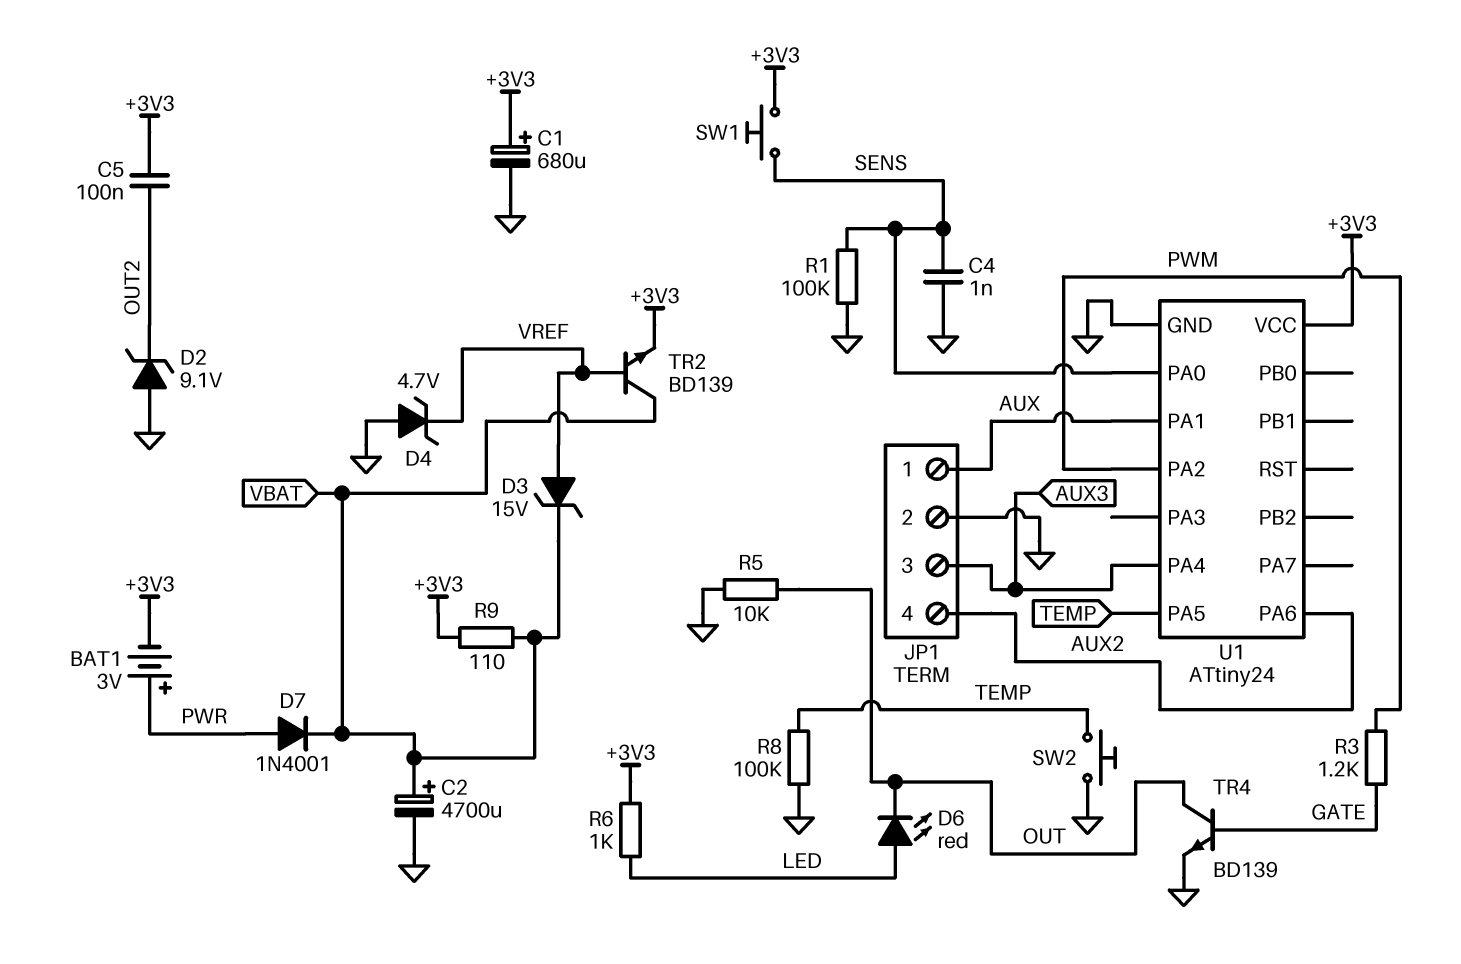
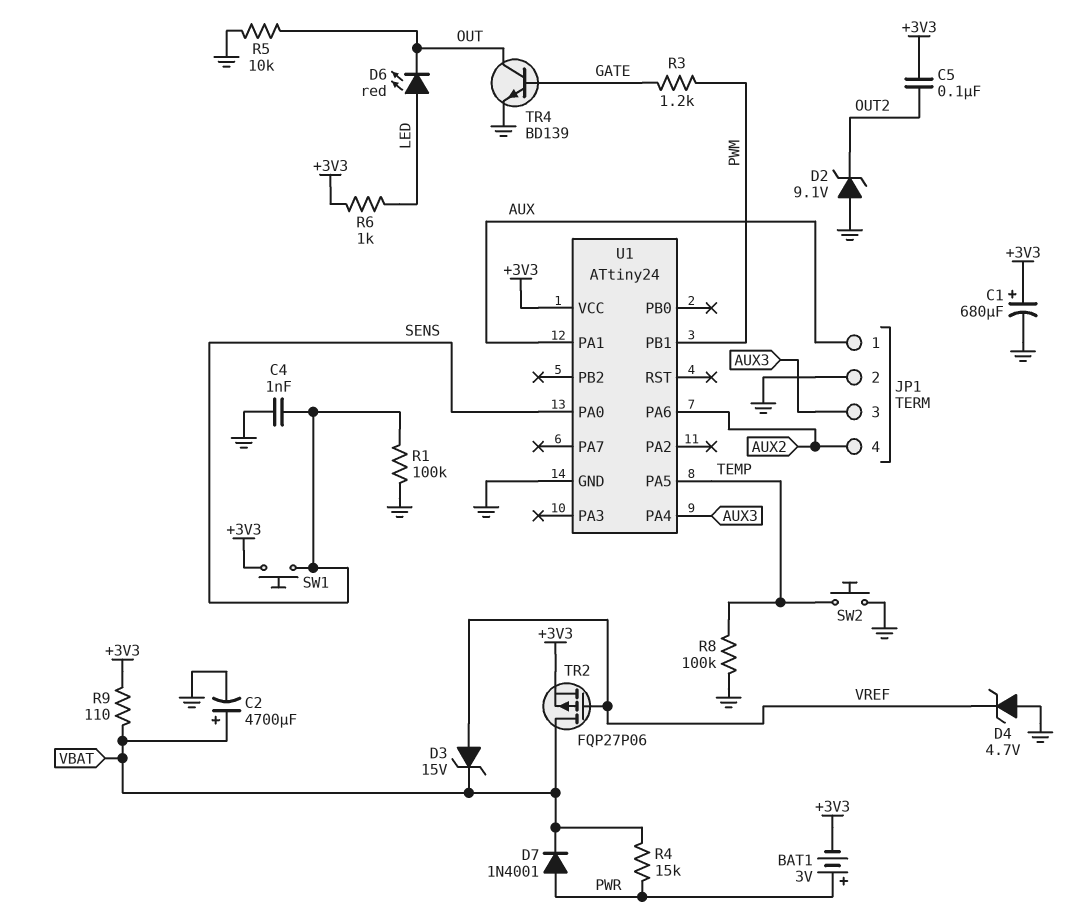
R4: none -> 15k (PWR, VBAT)
TR2: NPN BD139 (B VREF, C VBAT, E +3V3) -> PMOS FQP27P06 (G VREF, D VBAT, S +3V3)
U1 pin PA2: PWM -> none
U1 pin PB1: none -> PWM

